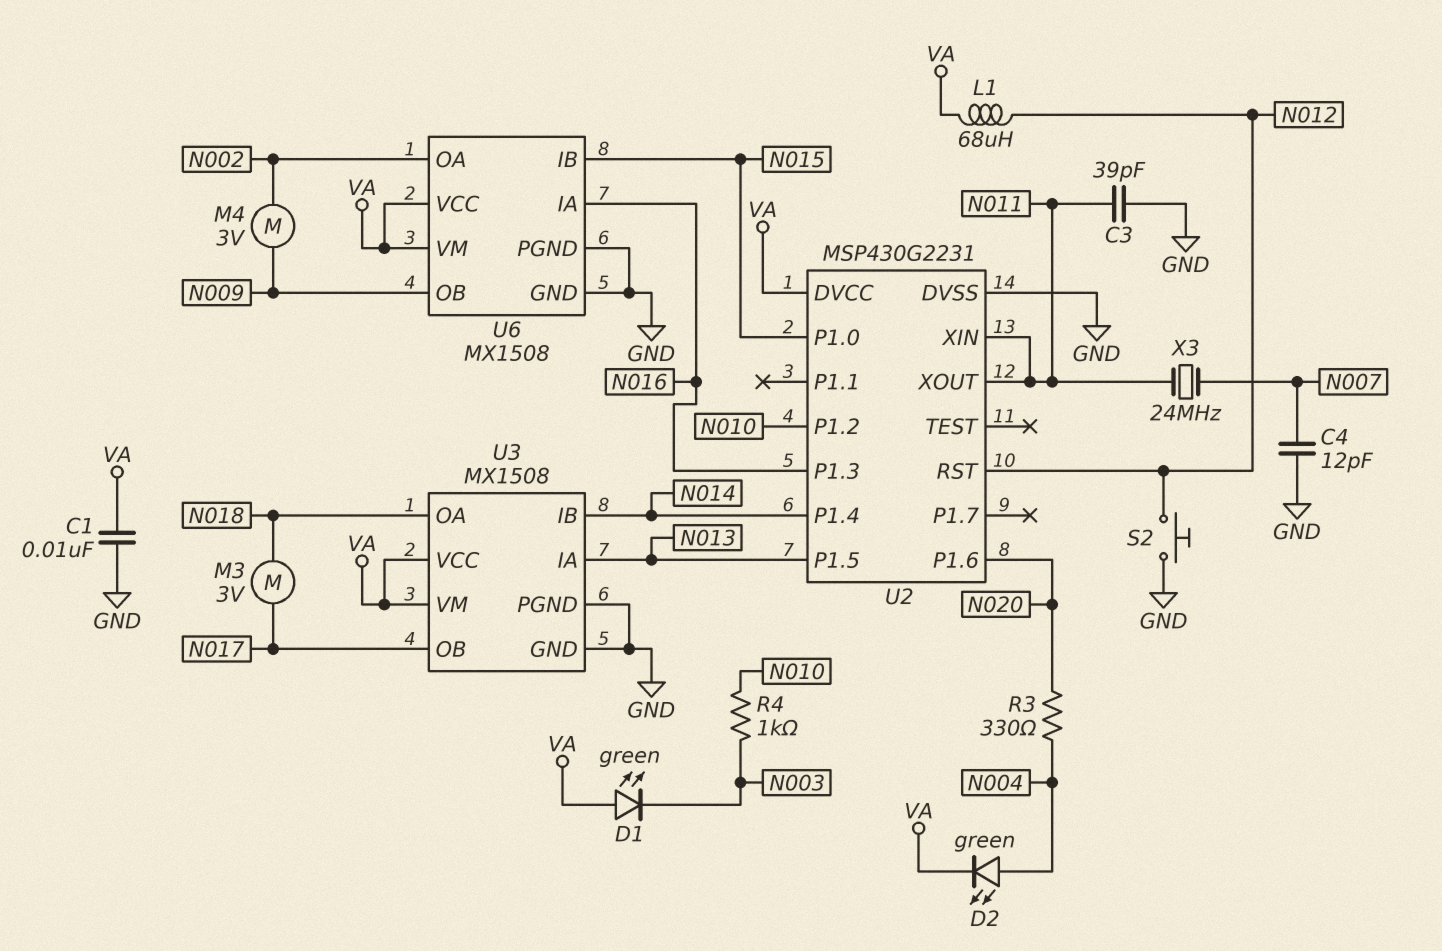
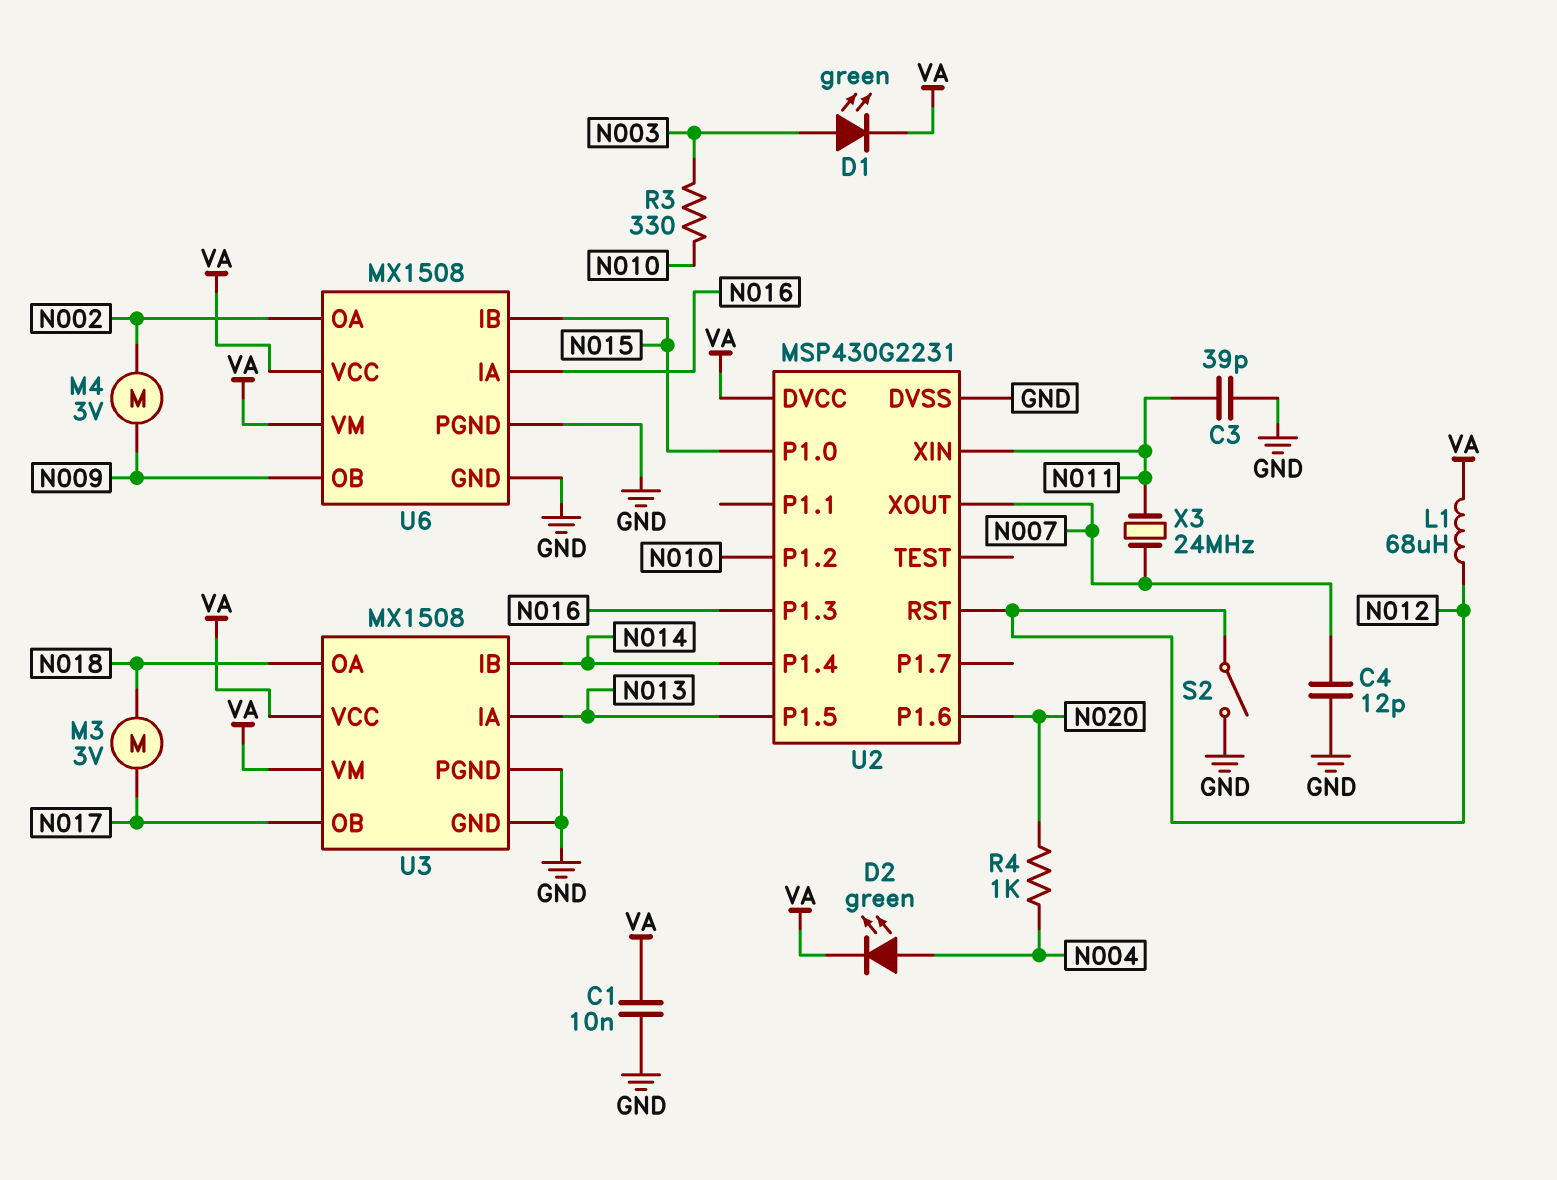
D1: LED green (A VA, K N003) -> LED green (A N003, K VA)
R3: 330 (N004, N020) -> 330 (N003, N010)
R4: 1k (N003, N010) -> 1k (N004, N020)
S2: button (GND, N012) -> switch (GND, N012)
U2 pin XOUT: N011 -> N007

